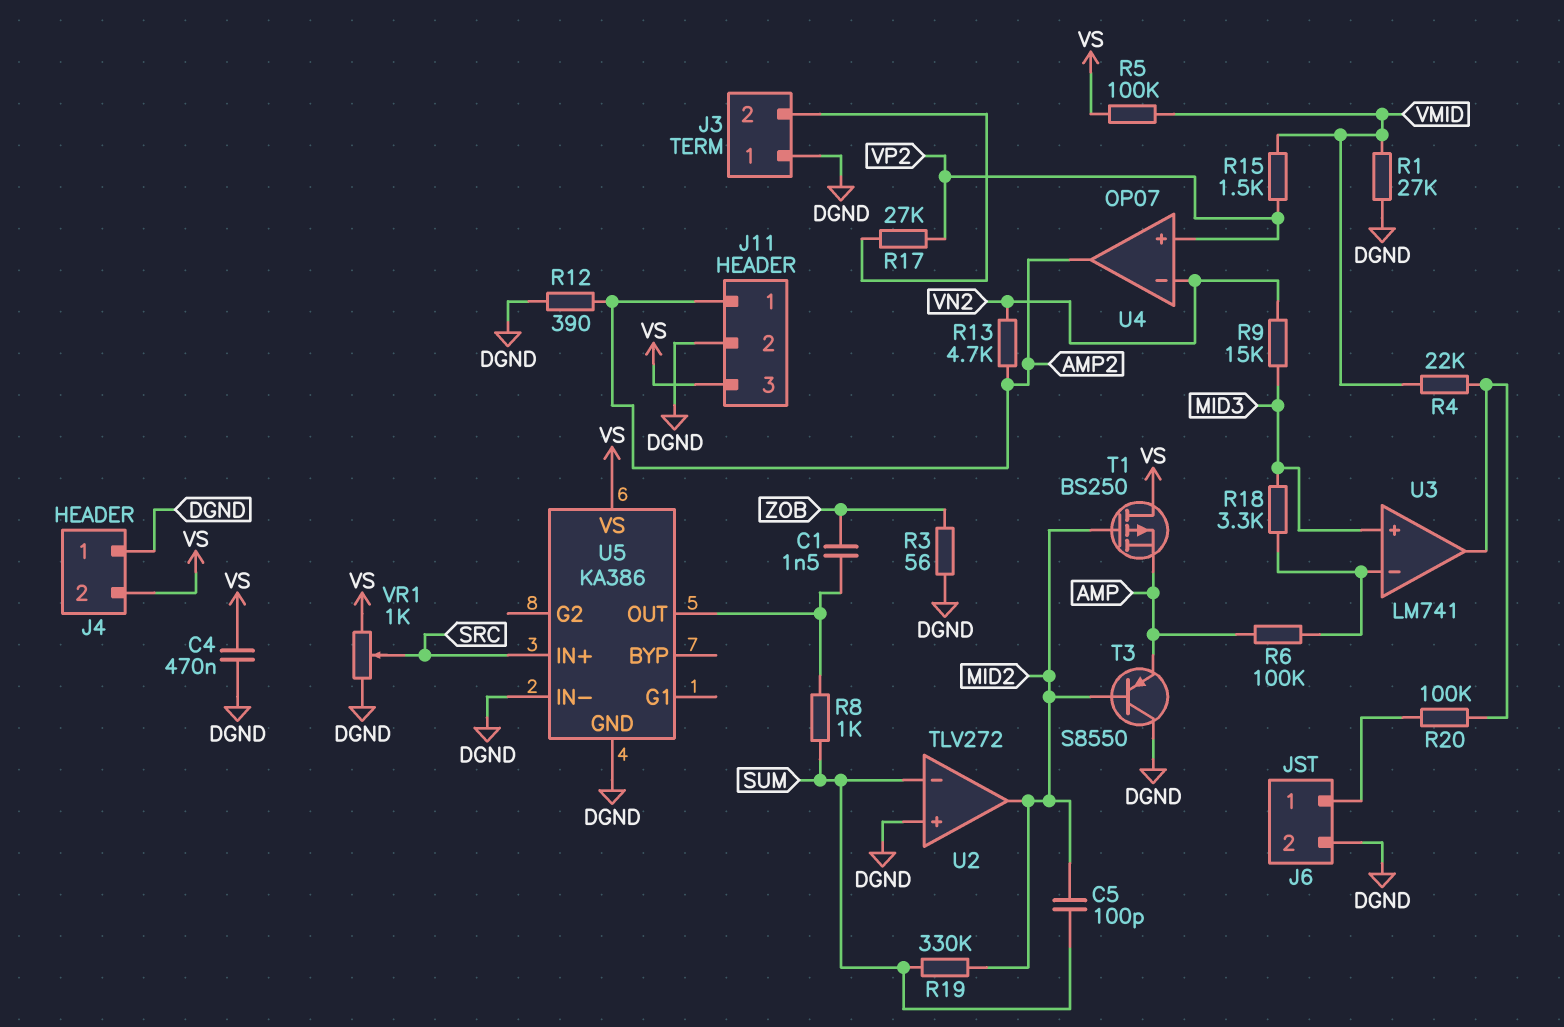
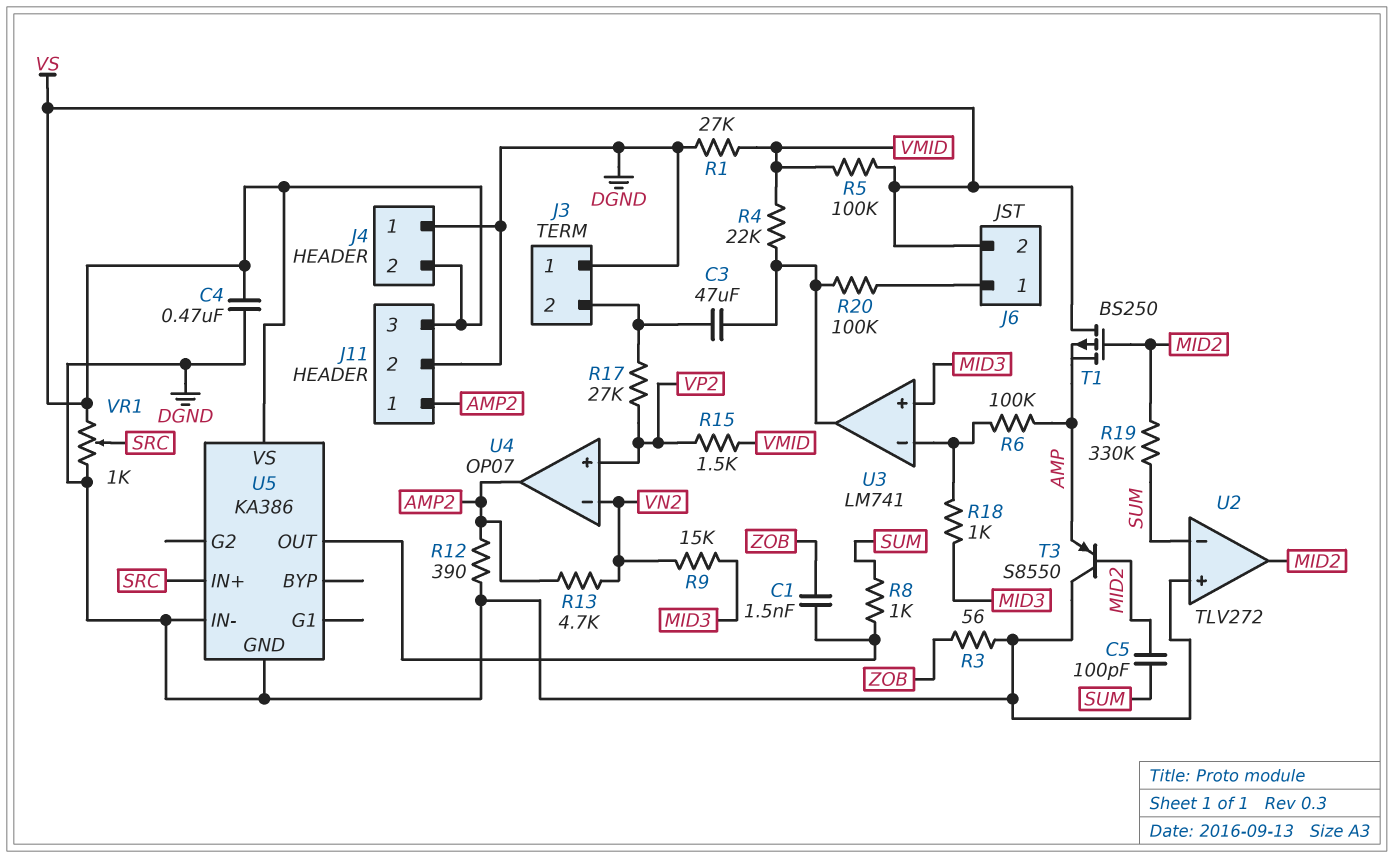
C3: none -> 47uF (J3/2, U3/out)
J6 pin 2: DGND -> VS
R18: 3.3k (MID3, U3/in-) -> 1k (MID3, U3/in-)

